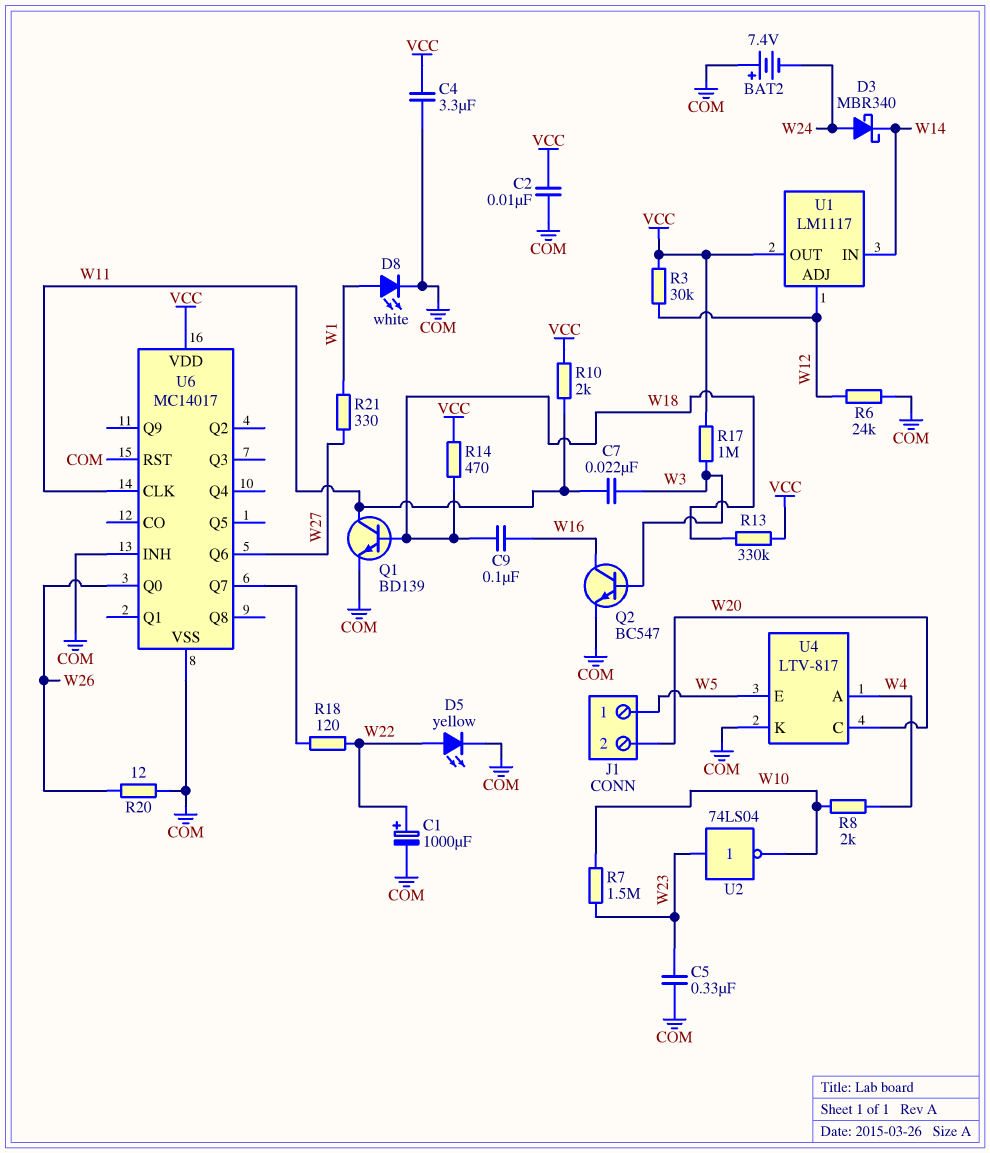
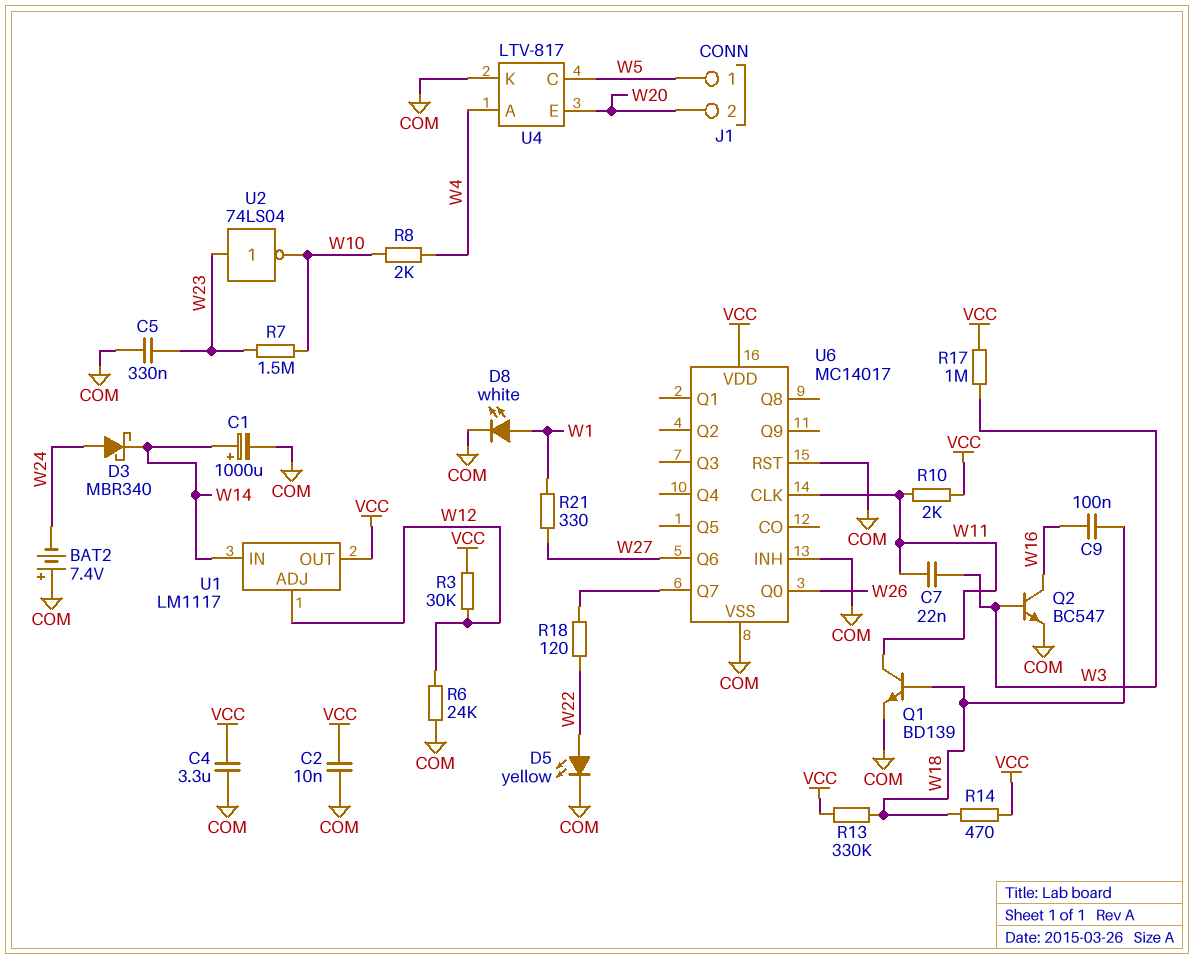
C1: 1000uF (plus W22, minus COM) -> 1000uF (plus W14, minus COM)
R20: 12 (COM, W26) -> none
U4 pin C: W20 -> W5
U4 pin E: W5 -> W20

